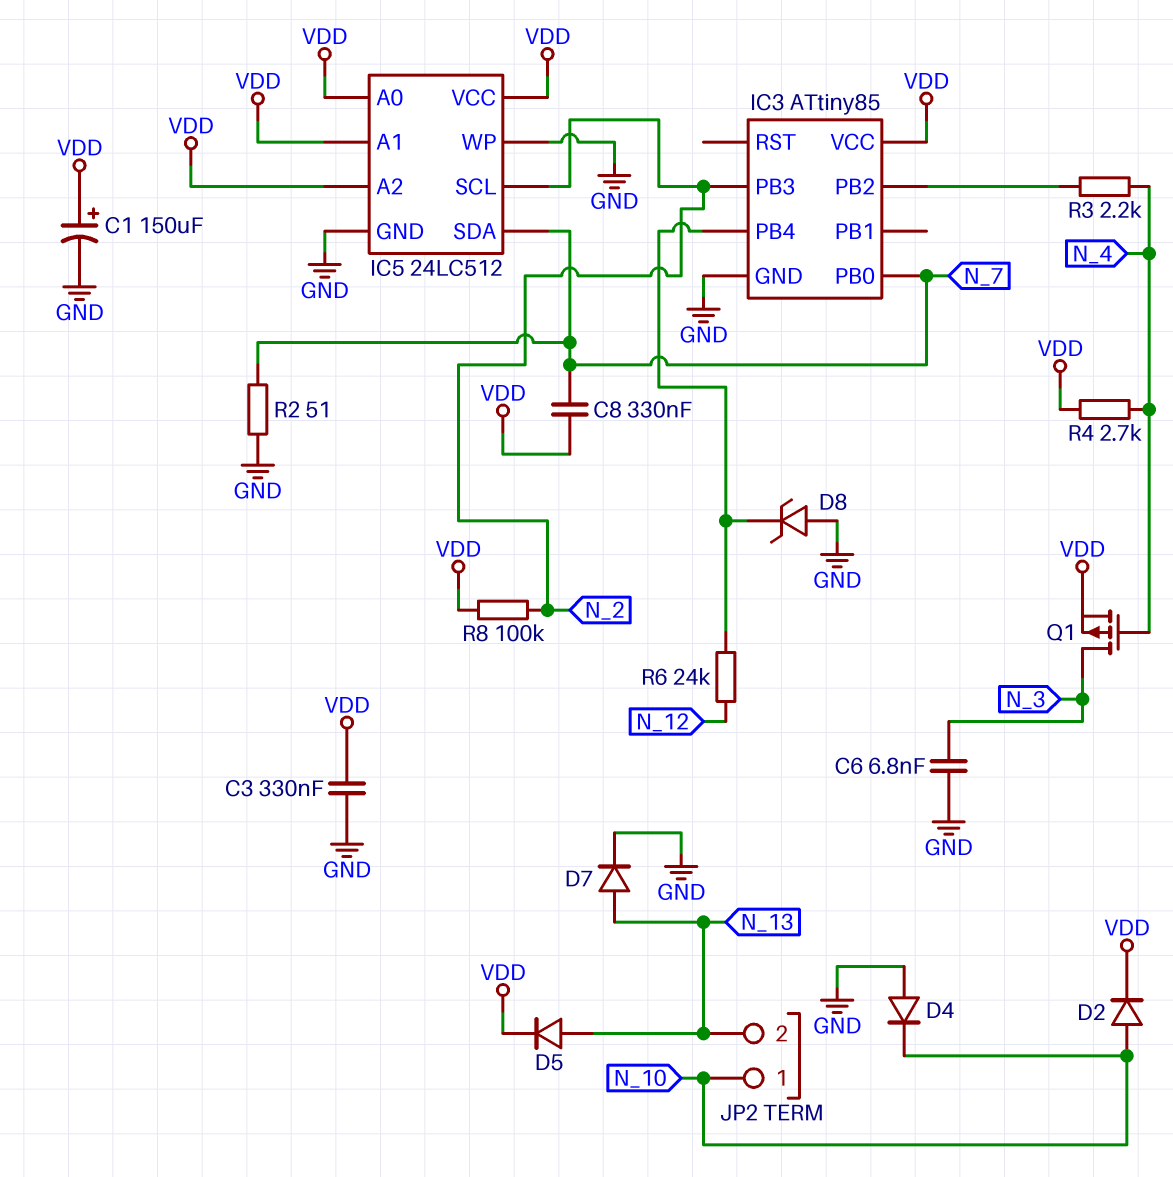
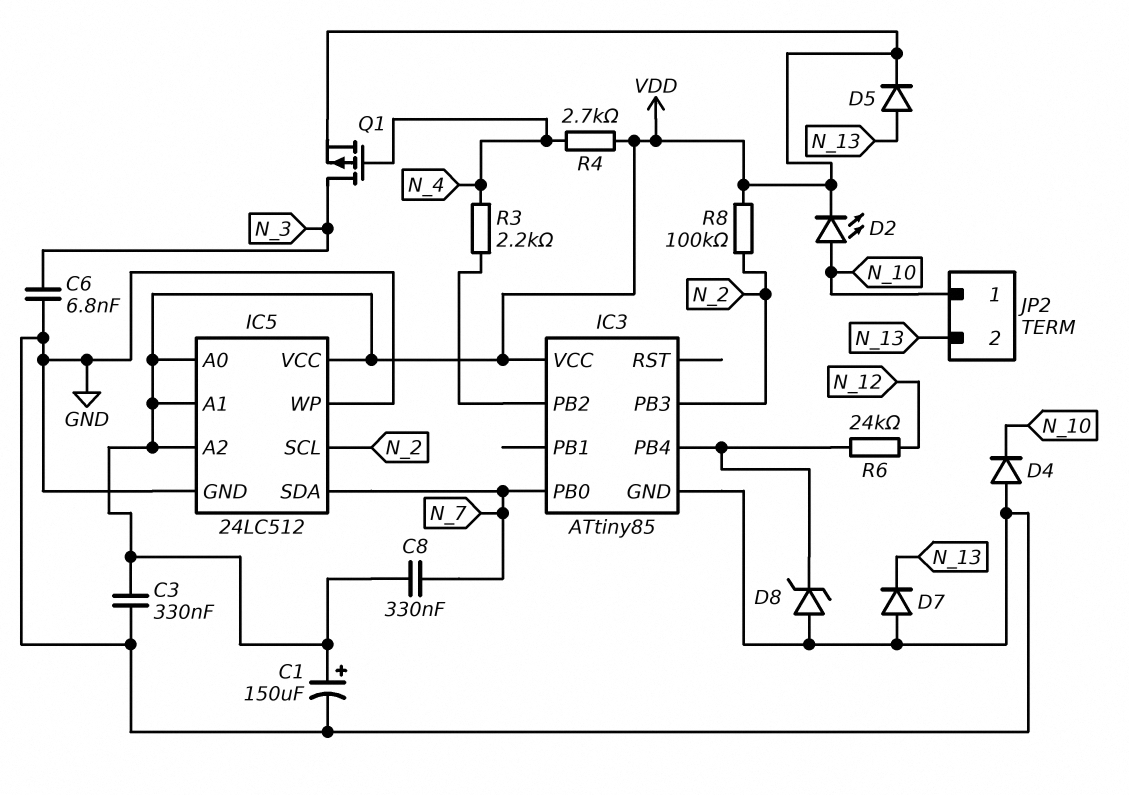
D2: diode (A N_10, K VDD) -> LED (A N_10, K VDD)
D7: diode (A N_13, K GND) -> diode (A GND, K N_13)
R2: 51 (GND, N_7) -> none

